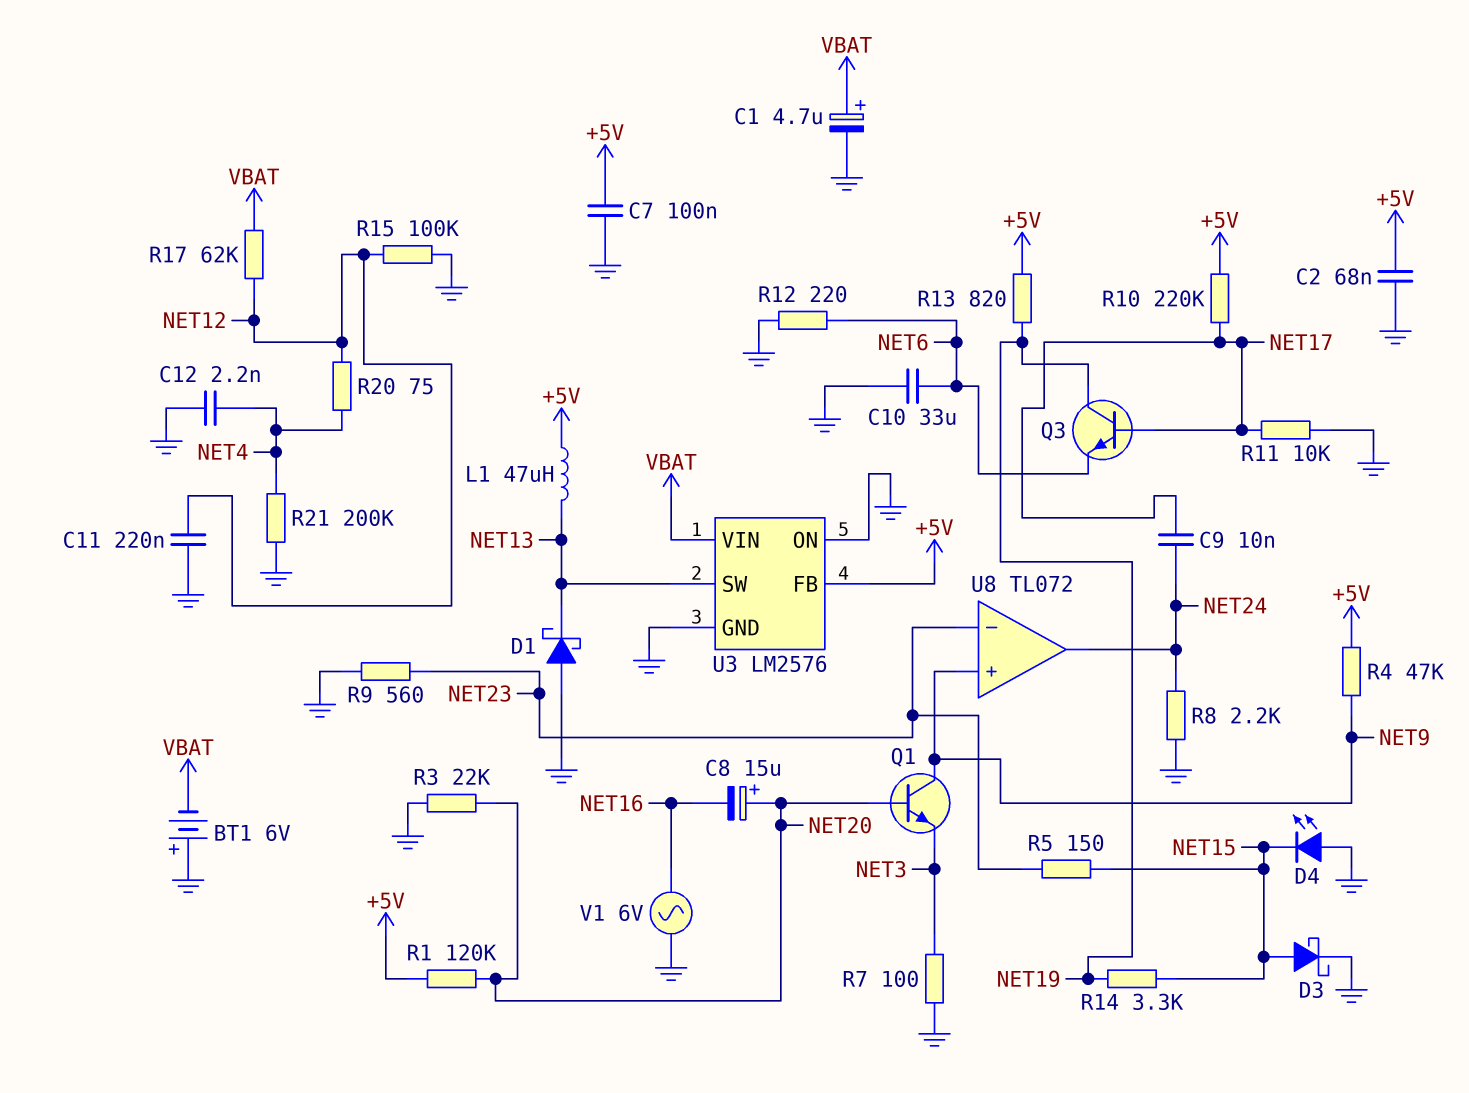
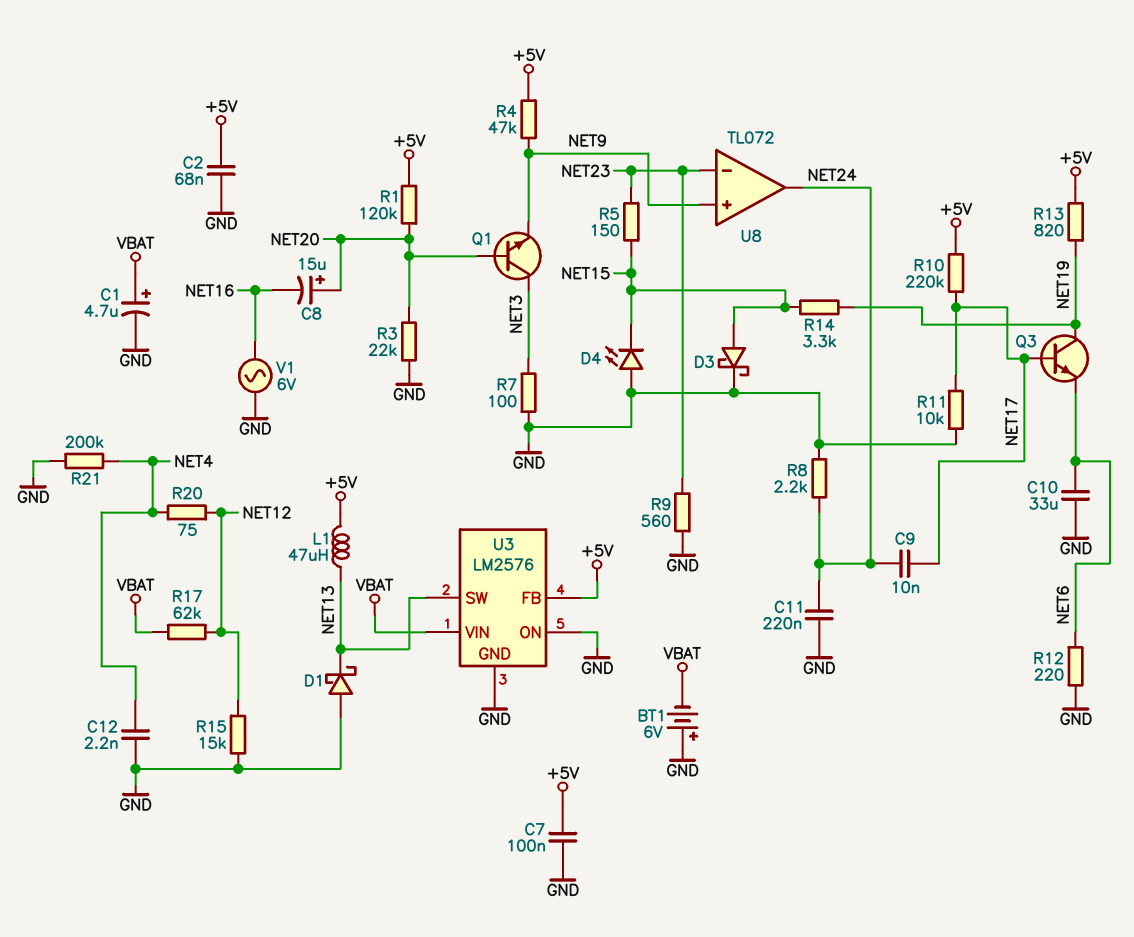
C11: 220nF (GND, NET12) -> 220nF (GND, NET24)
Q1: NPN (B NET20, C NET9, E NET3) -> NPN (B NET20, C NET3, E NET9)
R15: 100k (GND, NET12) -> 15k (GND, NET12)

